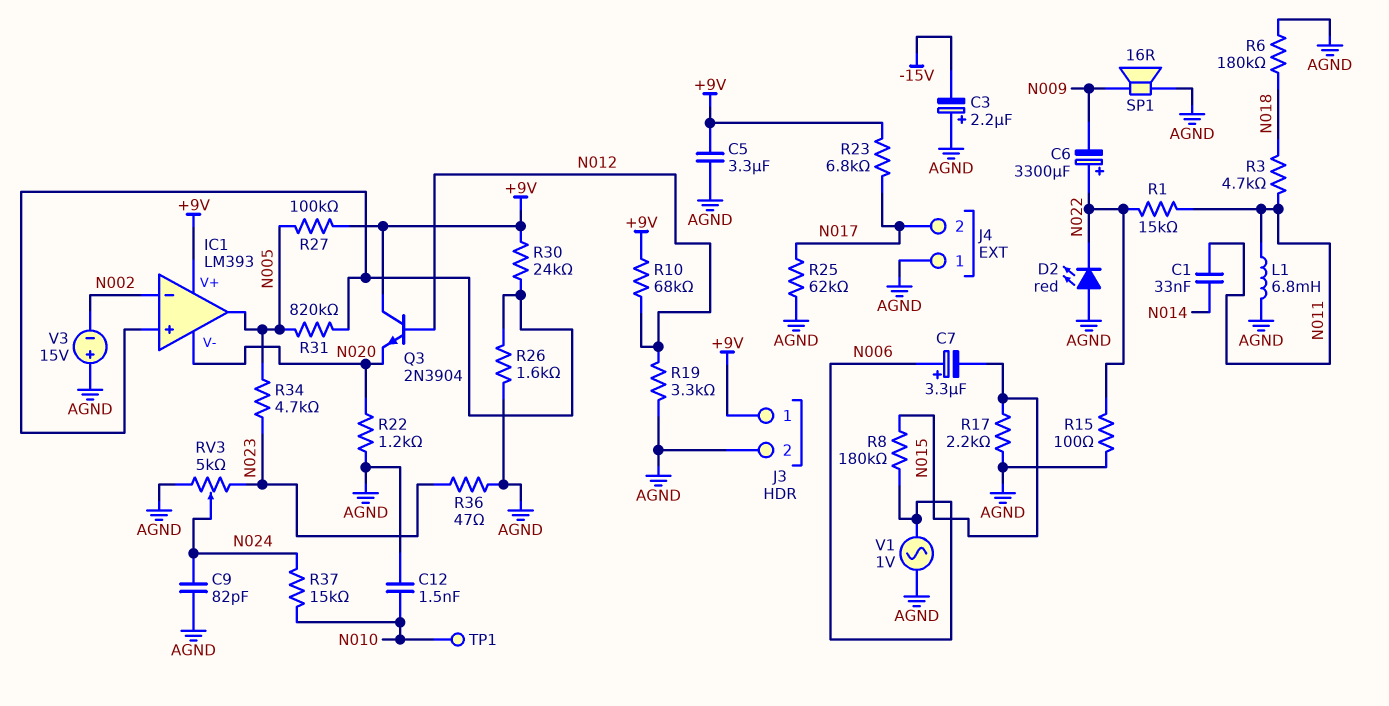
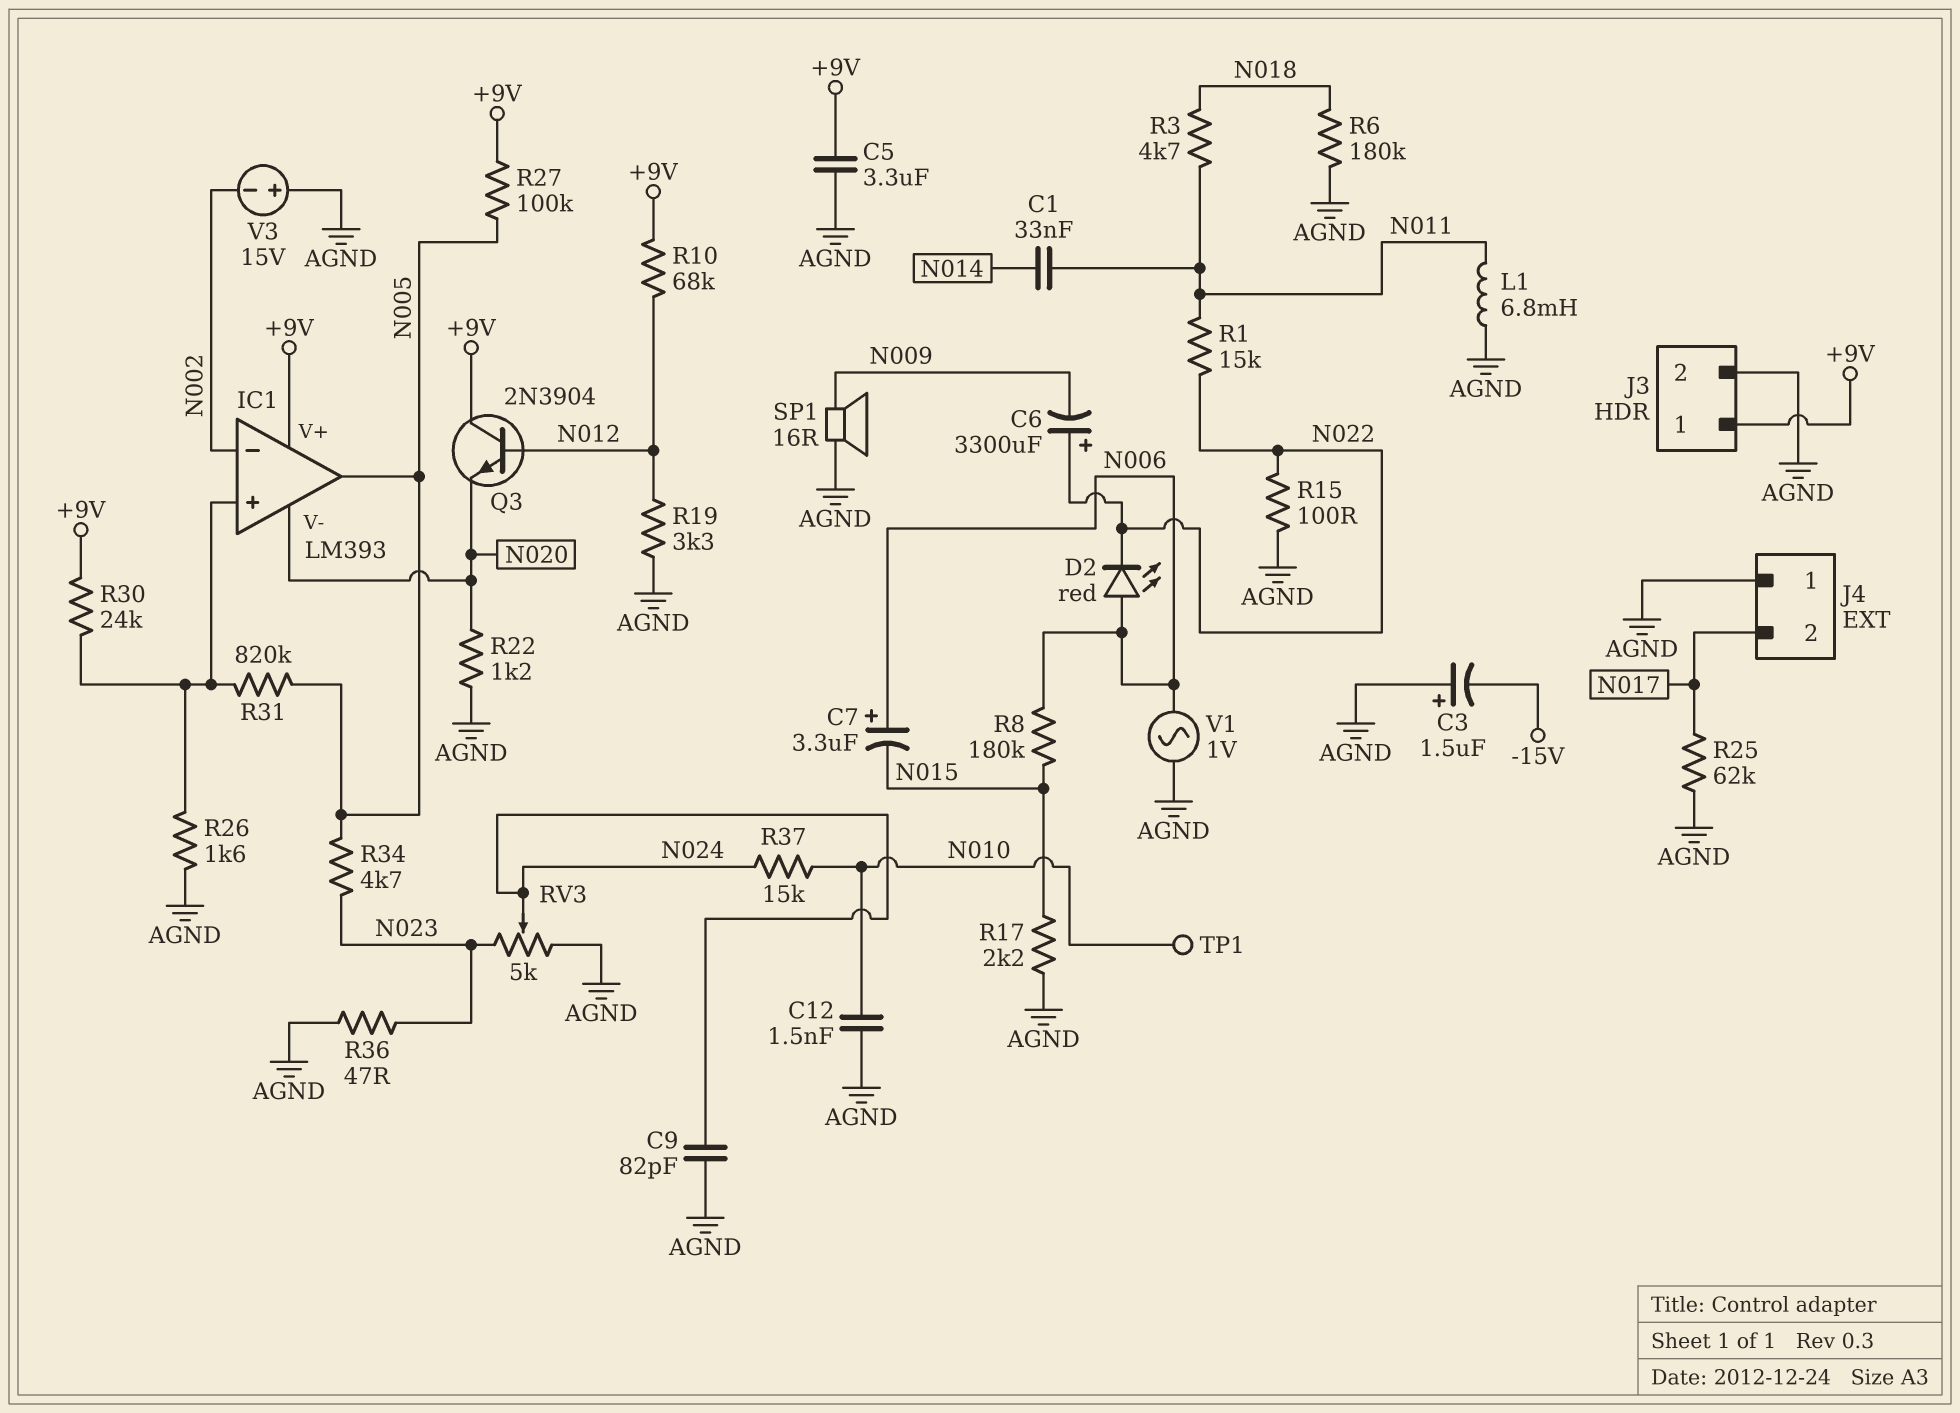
C3: 2.2uF (plus AGND, minus -15V) -> 1.5uF (plus AGND, minus -15V)
D2: LED red (A AGND, K N022) -> LED red (A N006, K N022)
R23: 6.8k (+9V, N017) -> none

